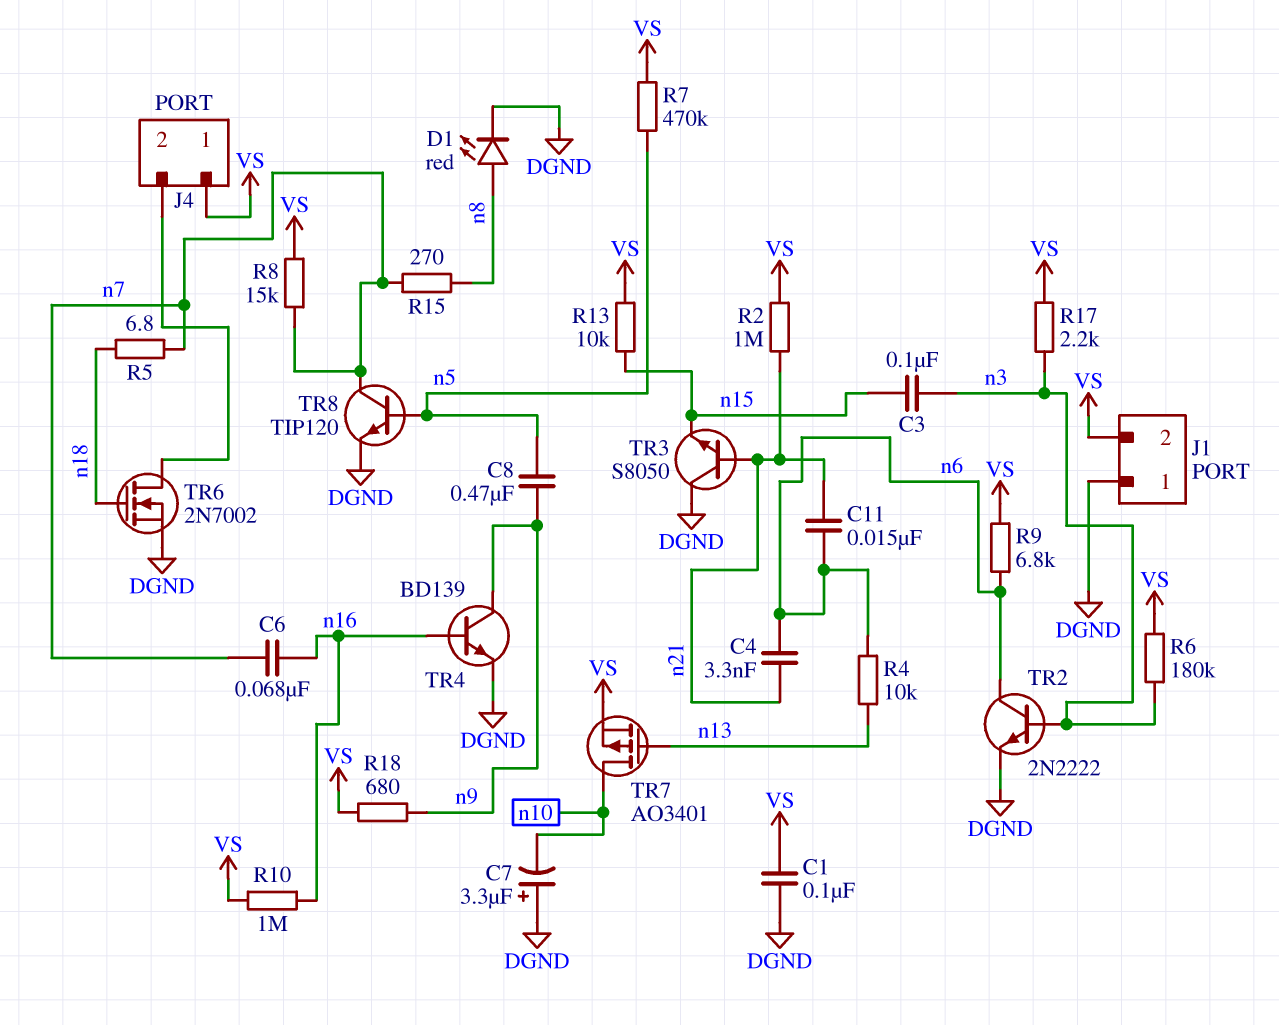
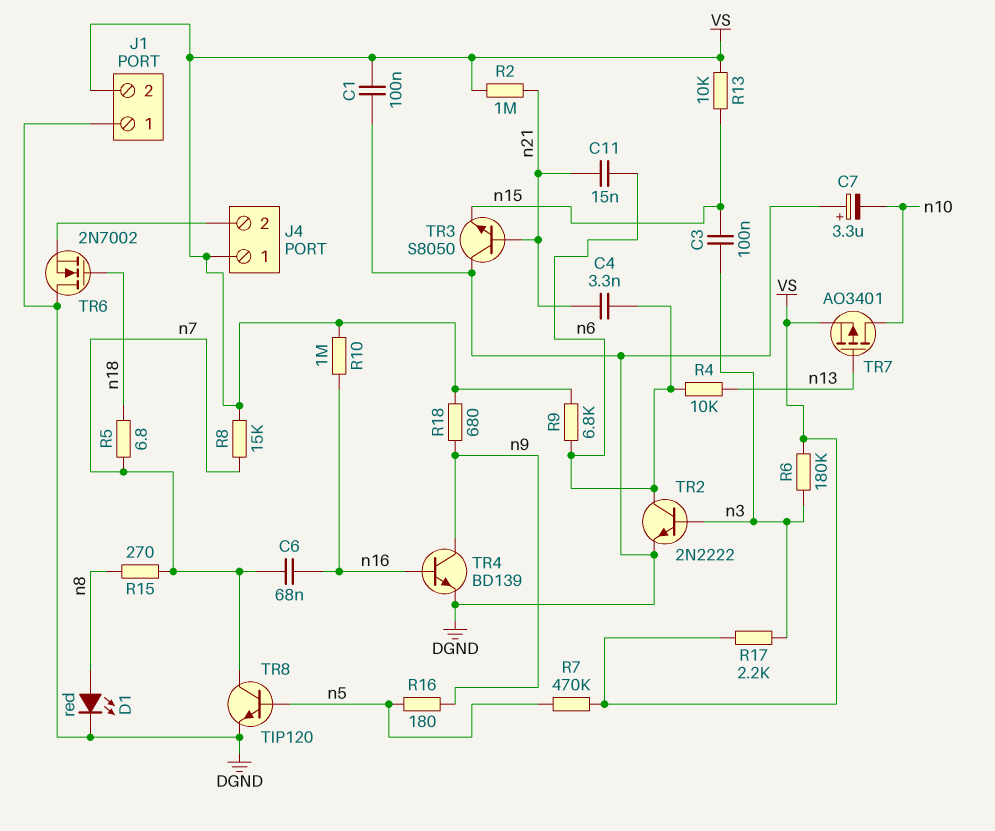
C8: 470nF (n5, n9) -> none
R16: none -> 180 (n5, n9)
TR6: NMOS 2N7002 (G n18, D J4/2, S DGND) -> NMOS 2N7002 (G n18, D DGND, S J4/2)

